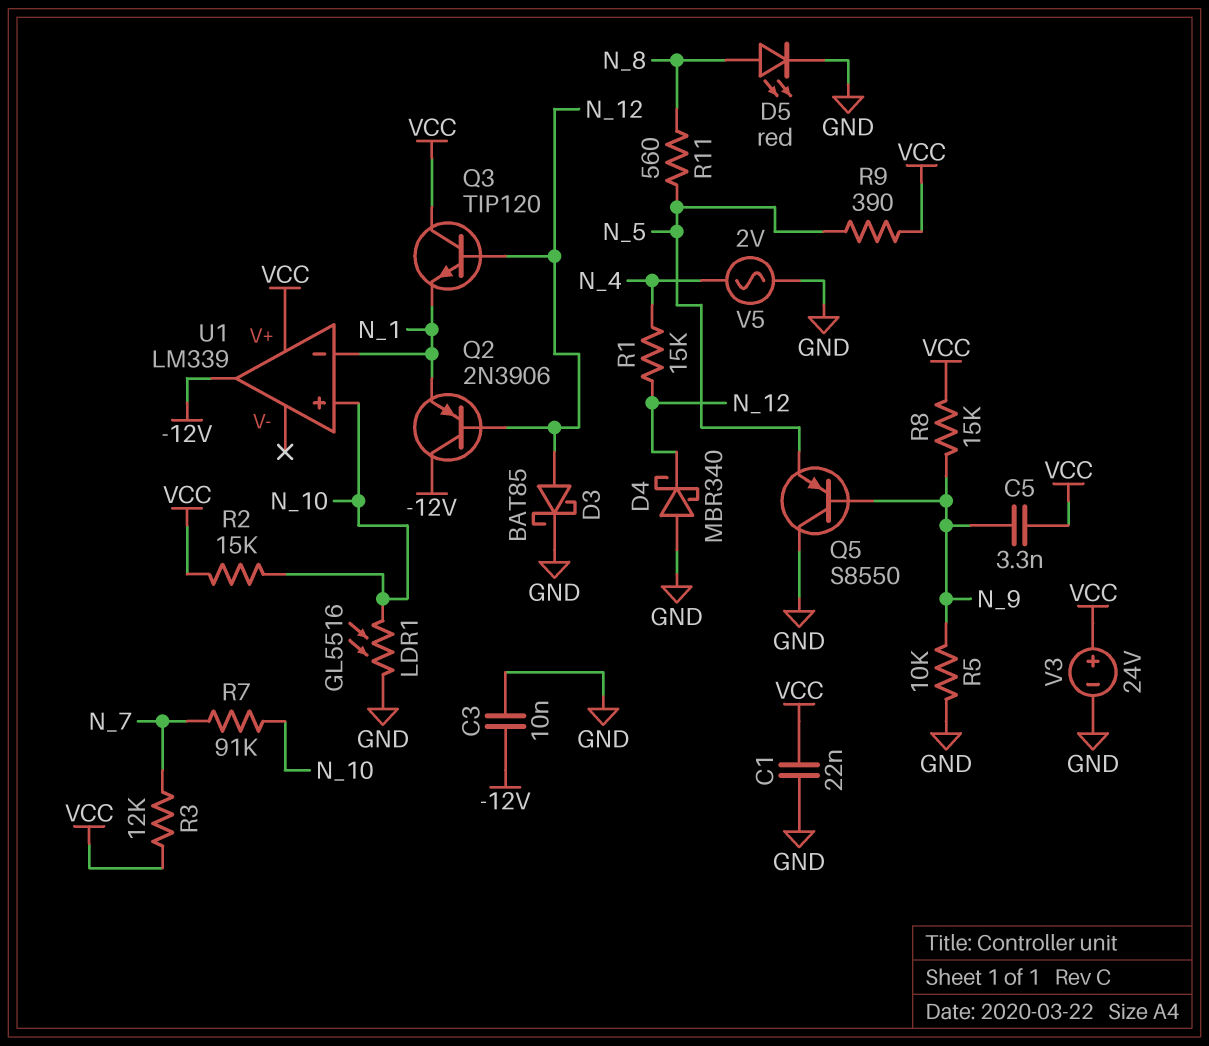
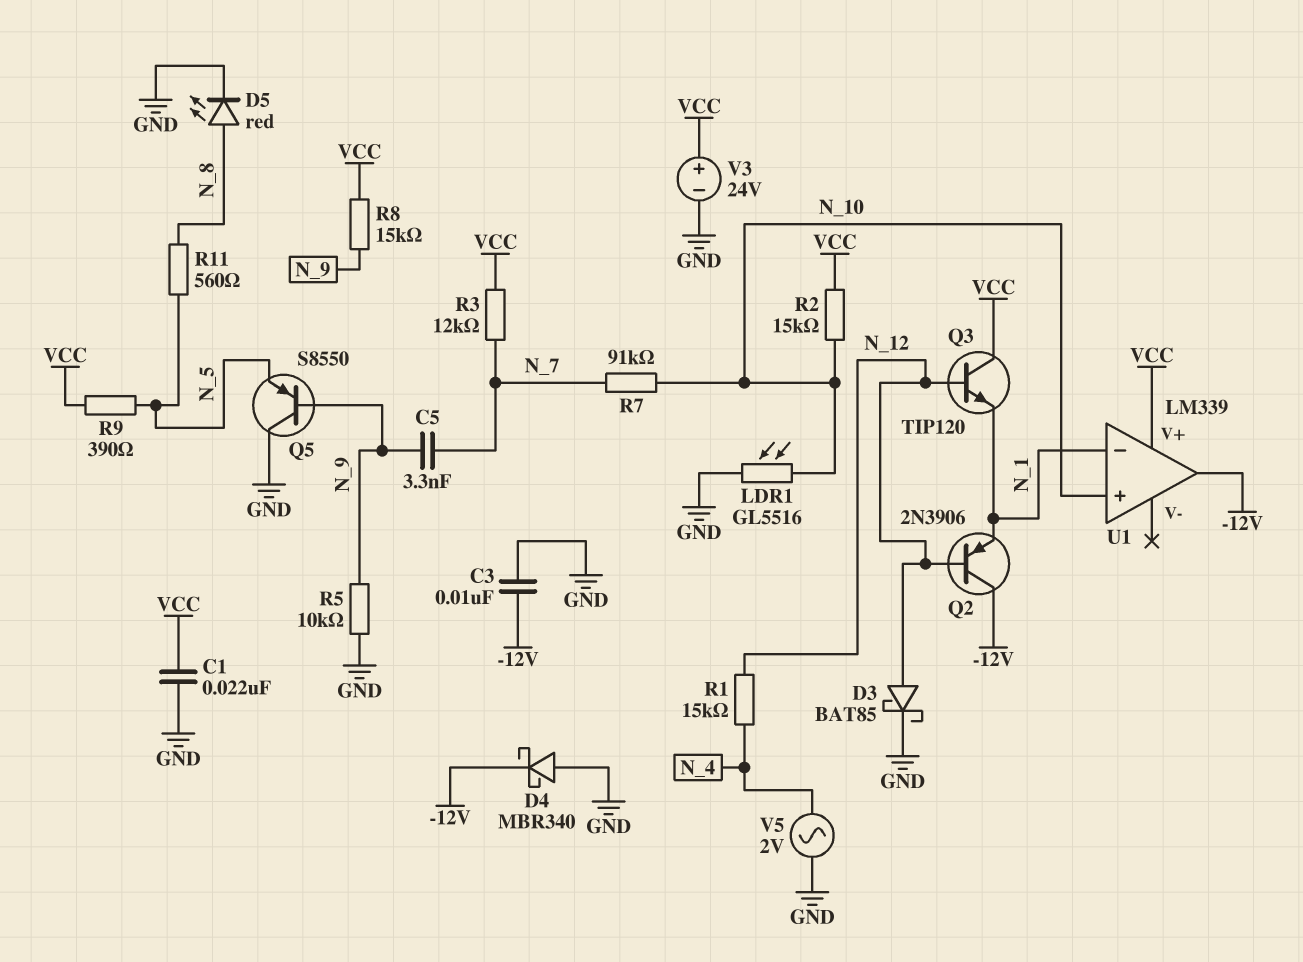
C5: 3.3nF (N_9, VCC) -> 3.3nF (N_7, N_9)
D4: schottky MBR340 (A GND, K N_12) -> schottky MBR340 (A GND, K -12V)

